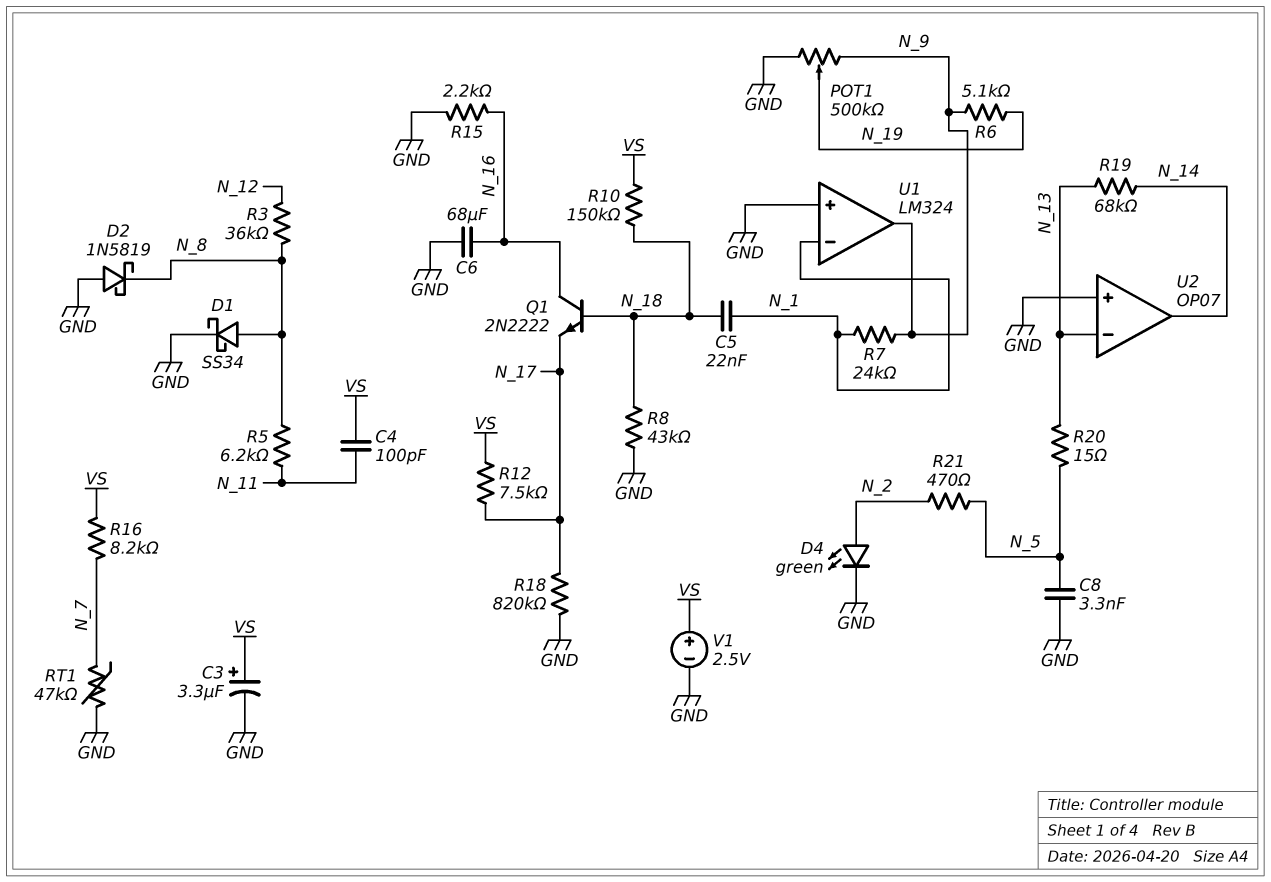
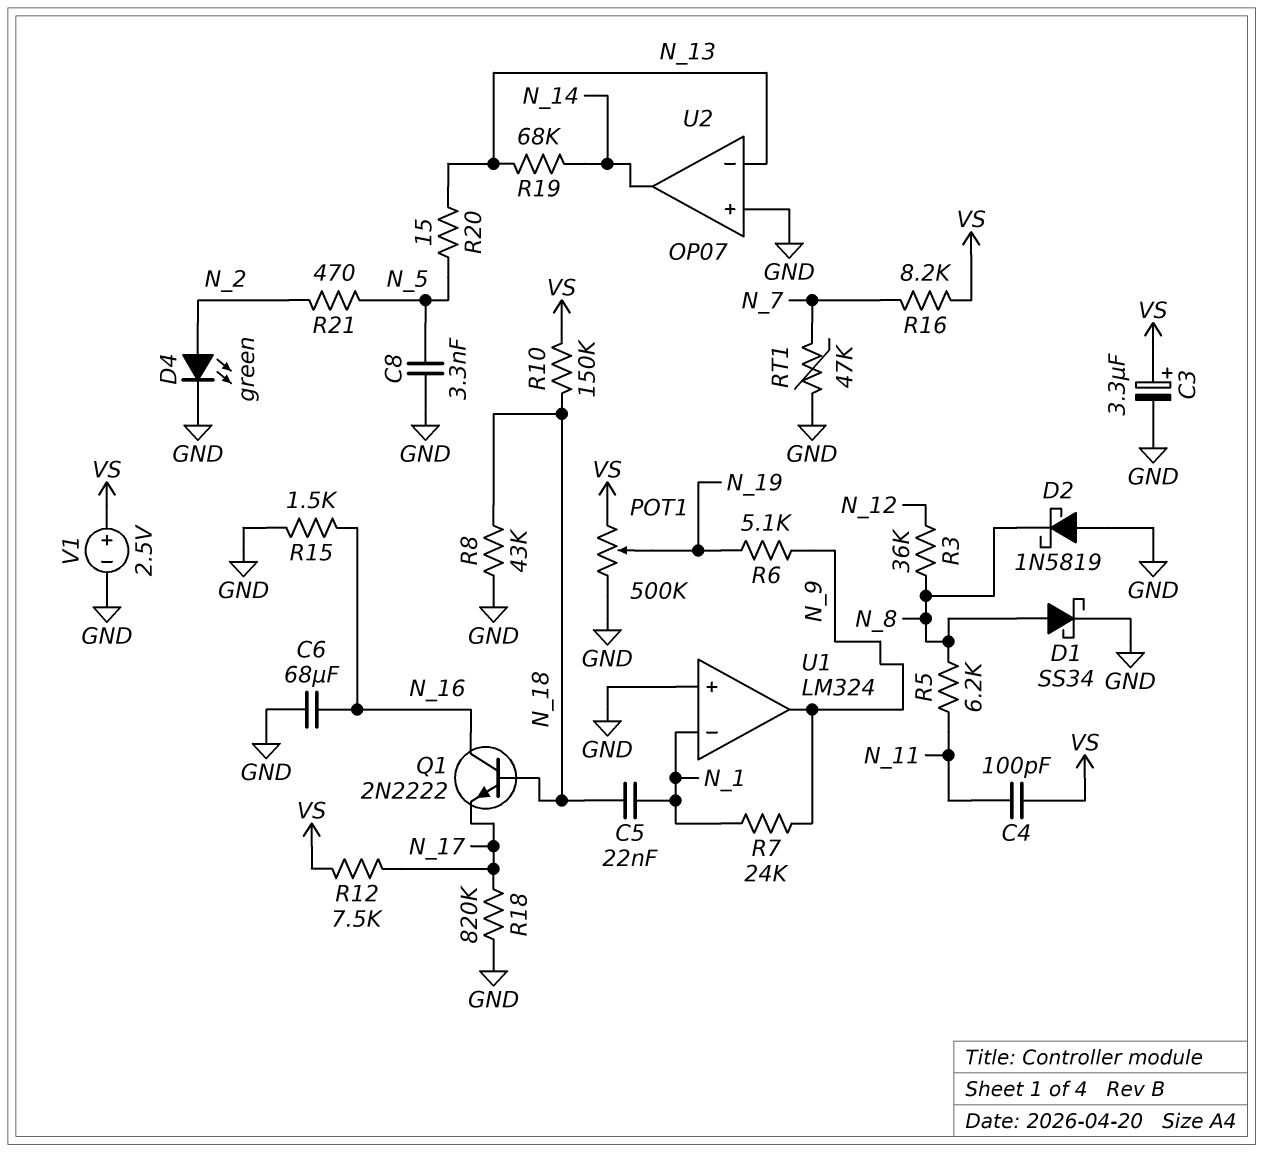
POT1: 500k (GND, N_9, wiper N_19) -> 500k (GND, VS, wiper N_19)
R15: 2.2k (GND, N_16) -> 1.5k (GND, N_16)

